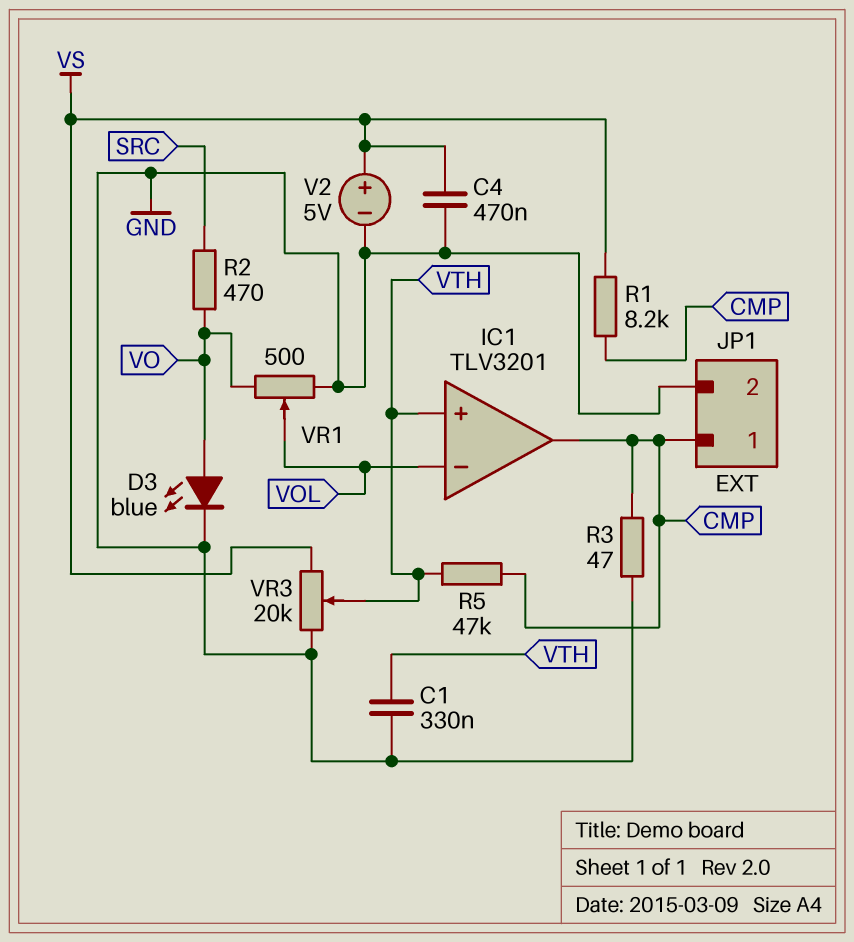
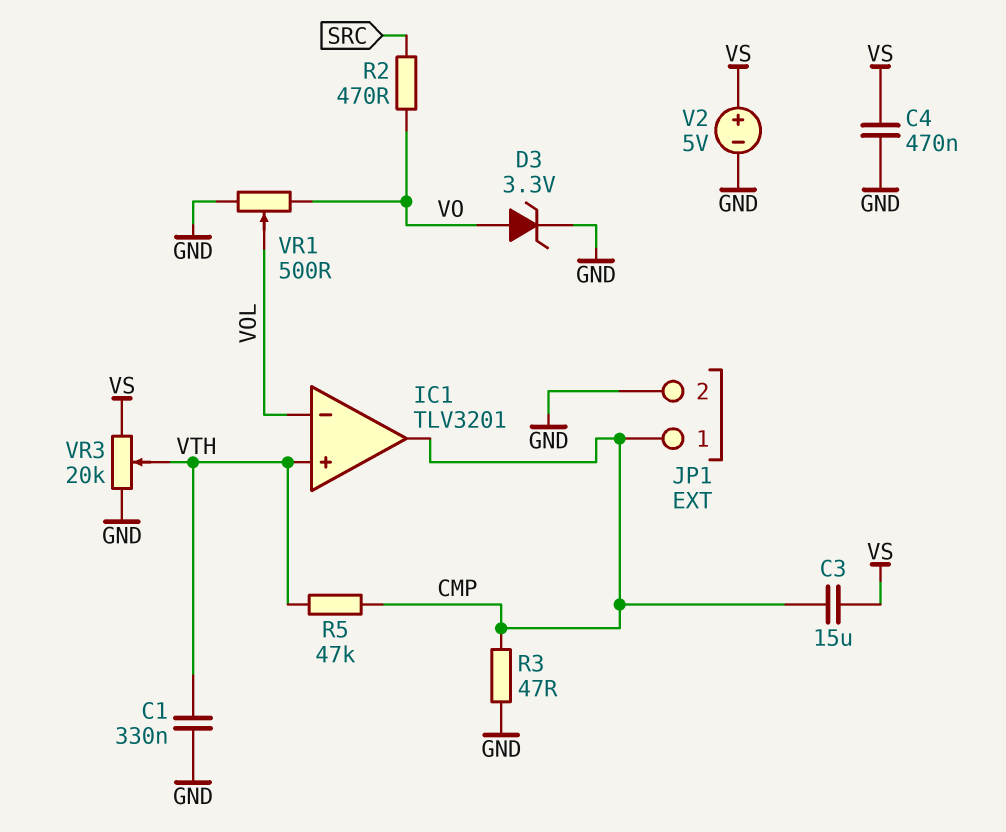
C3: none -> 15uF (CMP, VS)
D3: LED blue (A VO, K GND) -> zener 3.3V (A VO, K GND)
R1: 8.2k (CMP, VS) -> none

